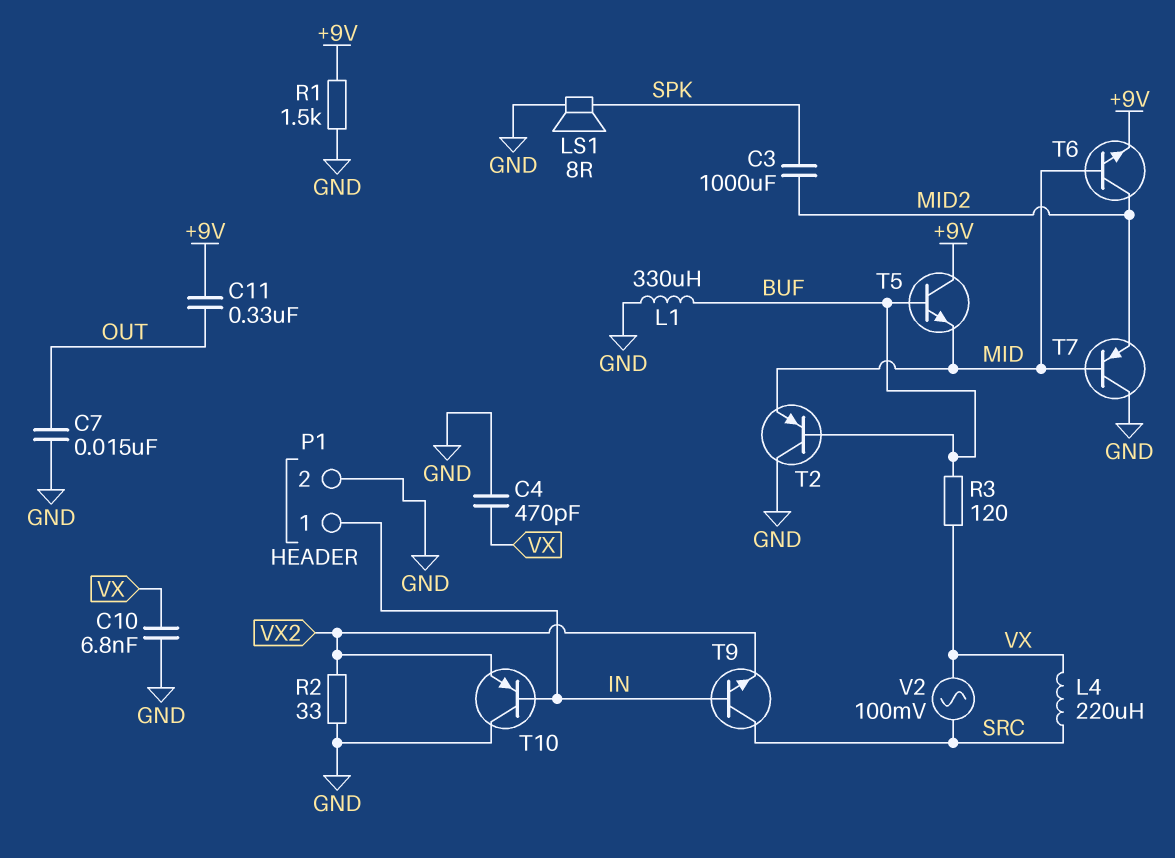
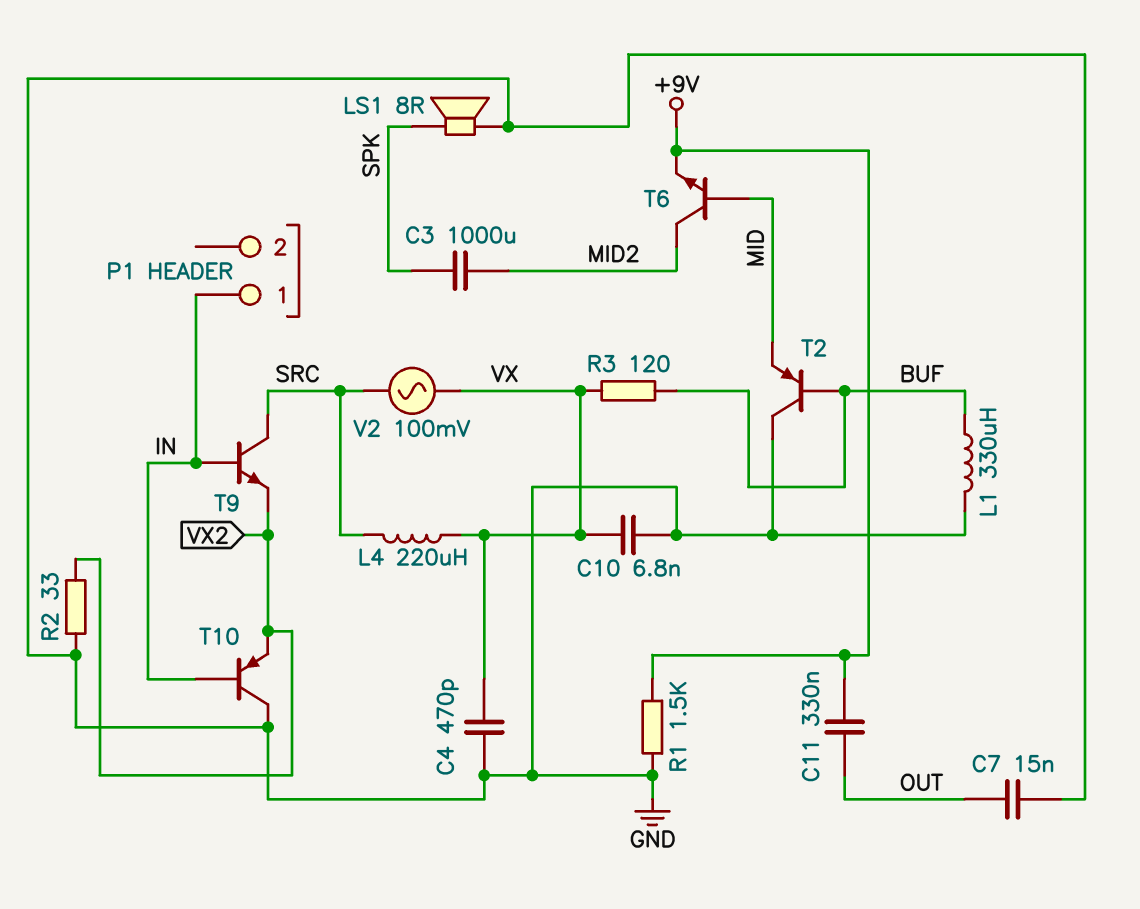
P1 pin 2: GND -> none
T5: NPN (B BUF, C +9V, E MID) -> none
T7: PNP (B MID, C GND, E MID2) -> none

